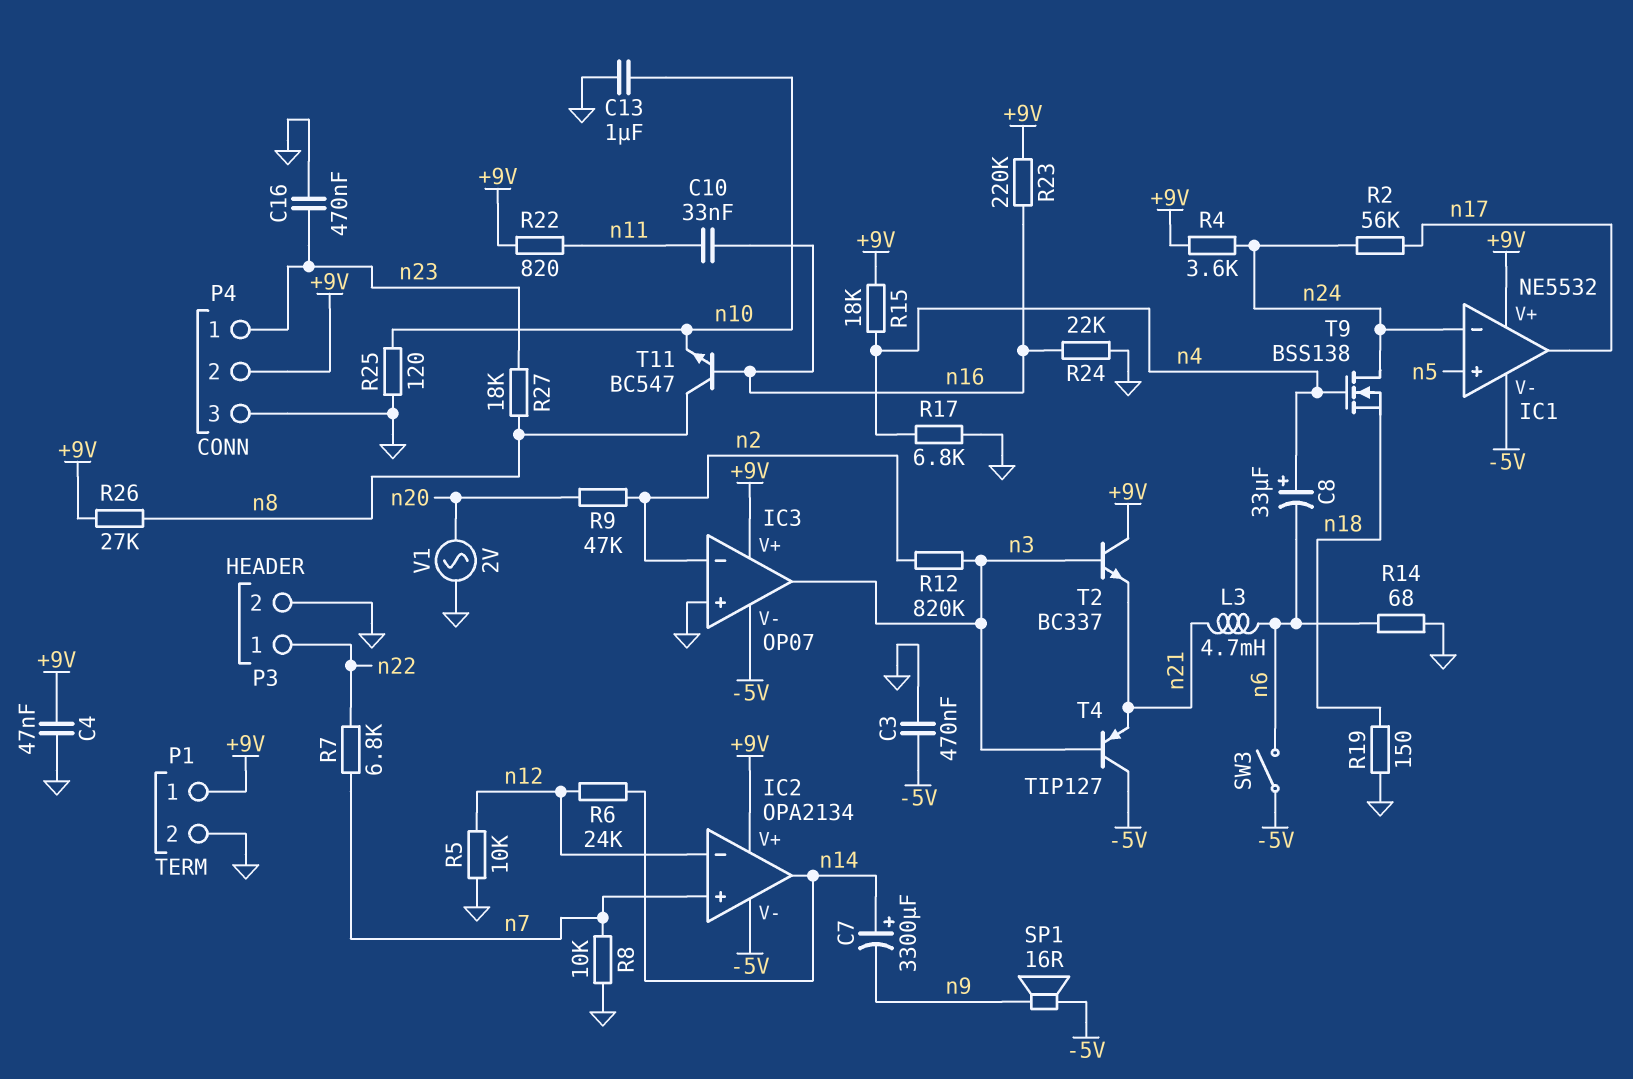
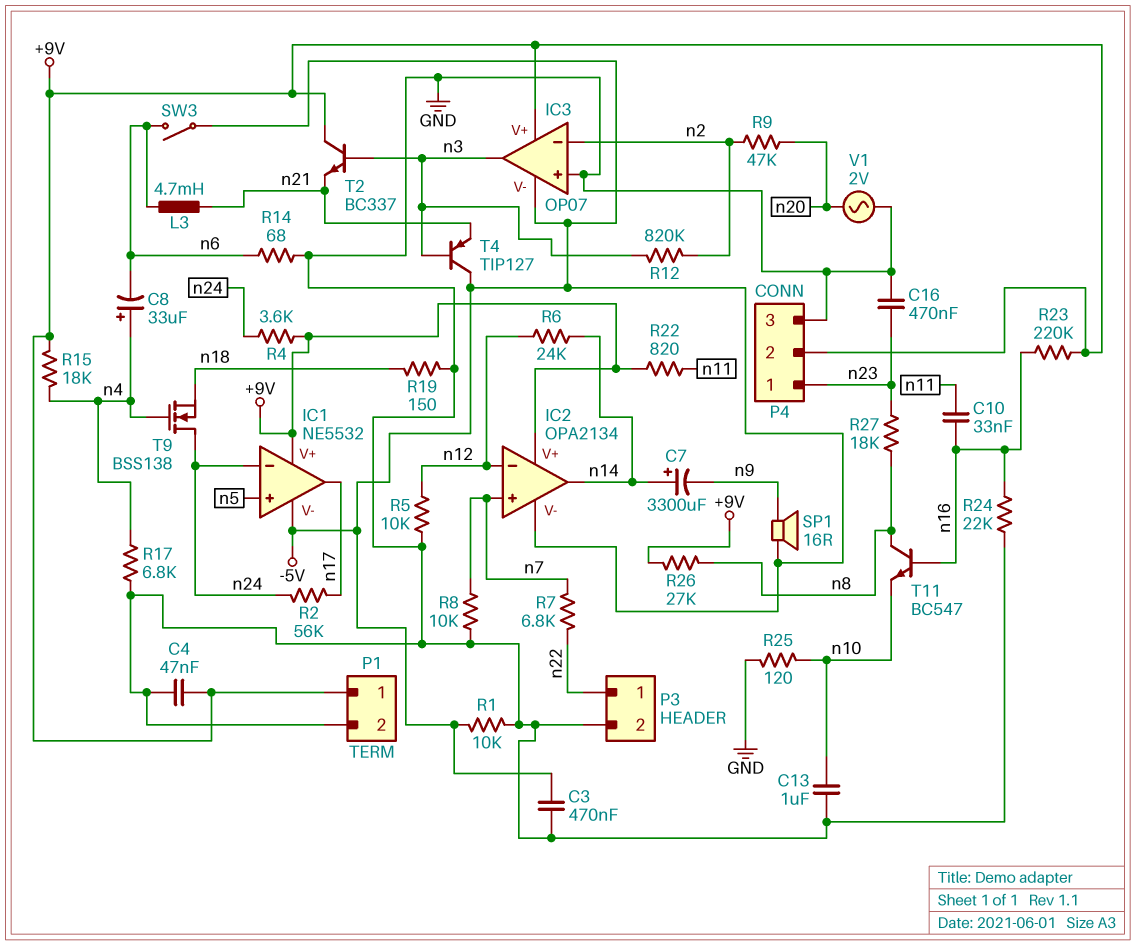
R1: none -> 10k (-5V, GND)

